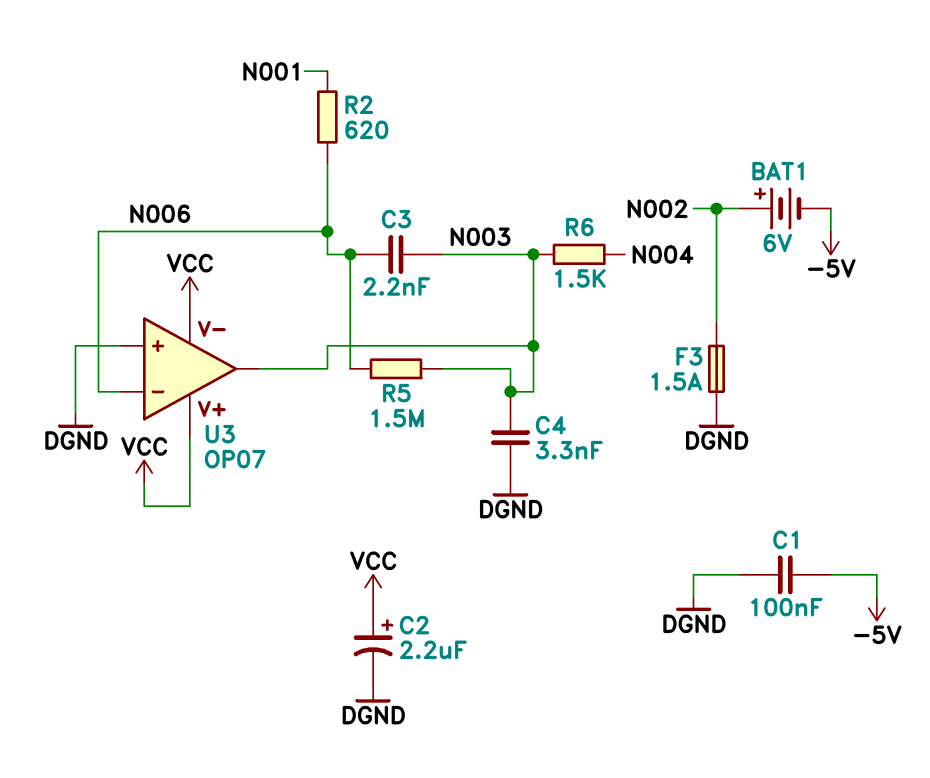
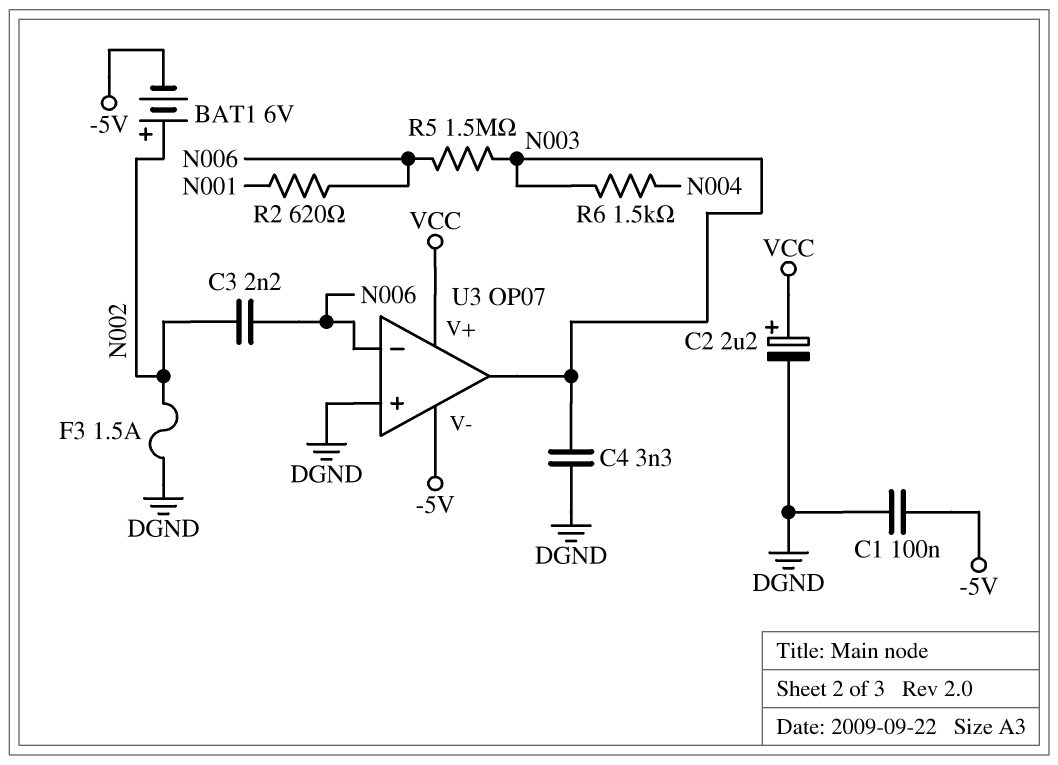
C3: 2.2nF (N003, N006) -> 2.2nF (N002, N006)
U3 pin V-: VCC -> -5V

